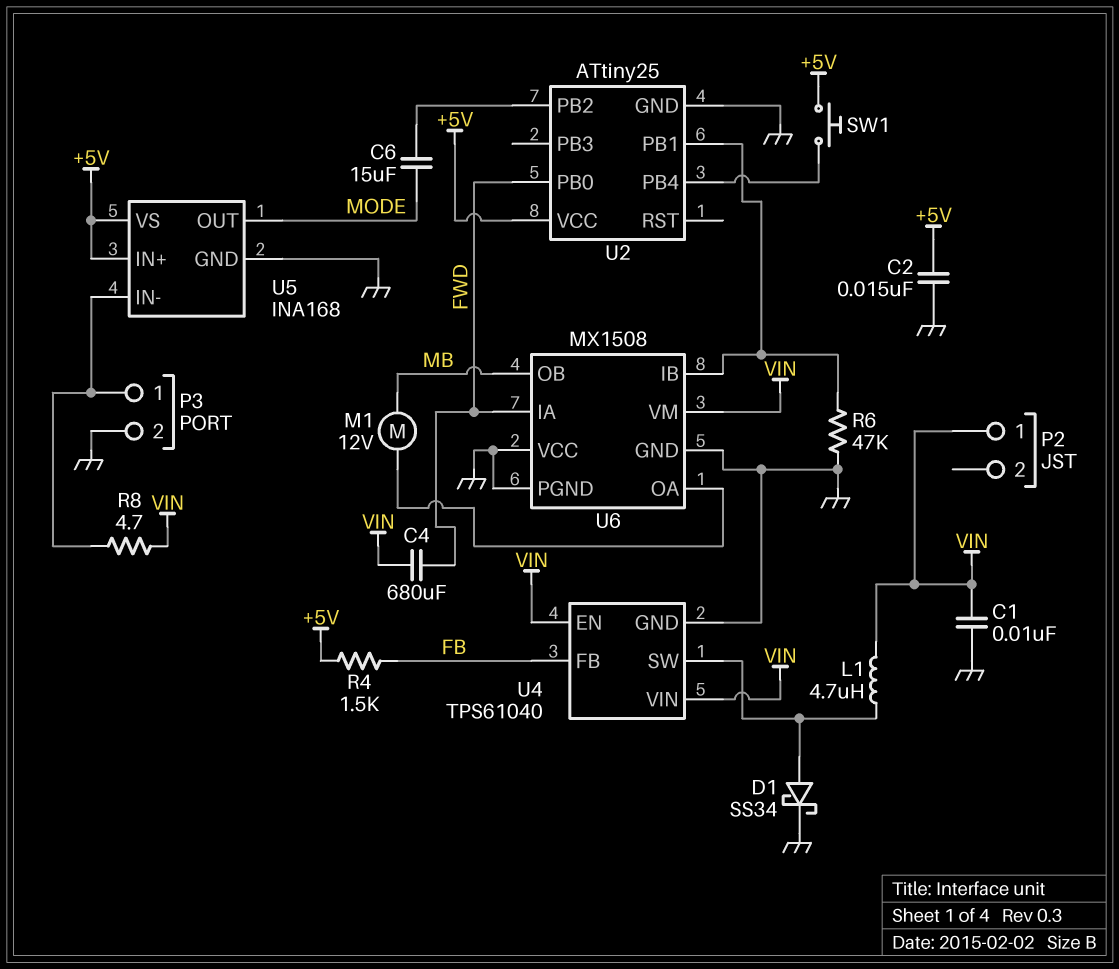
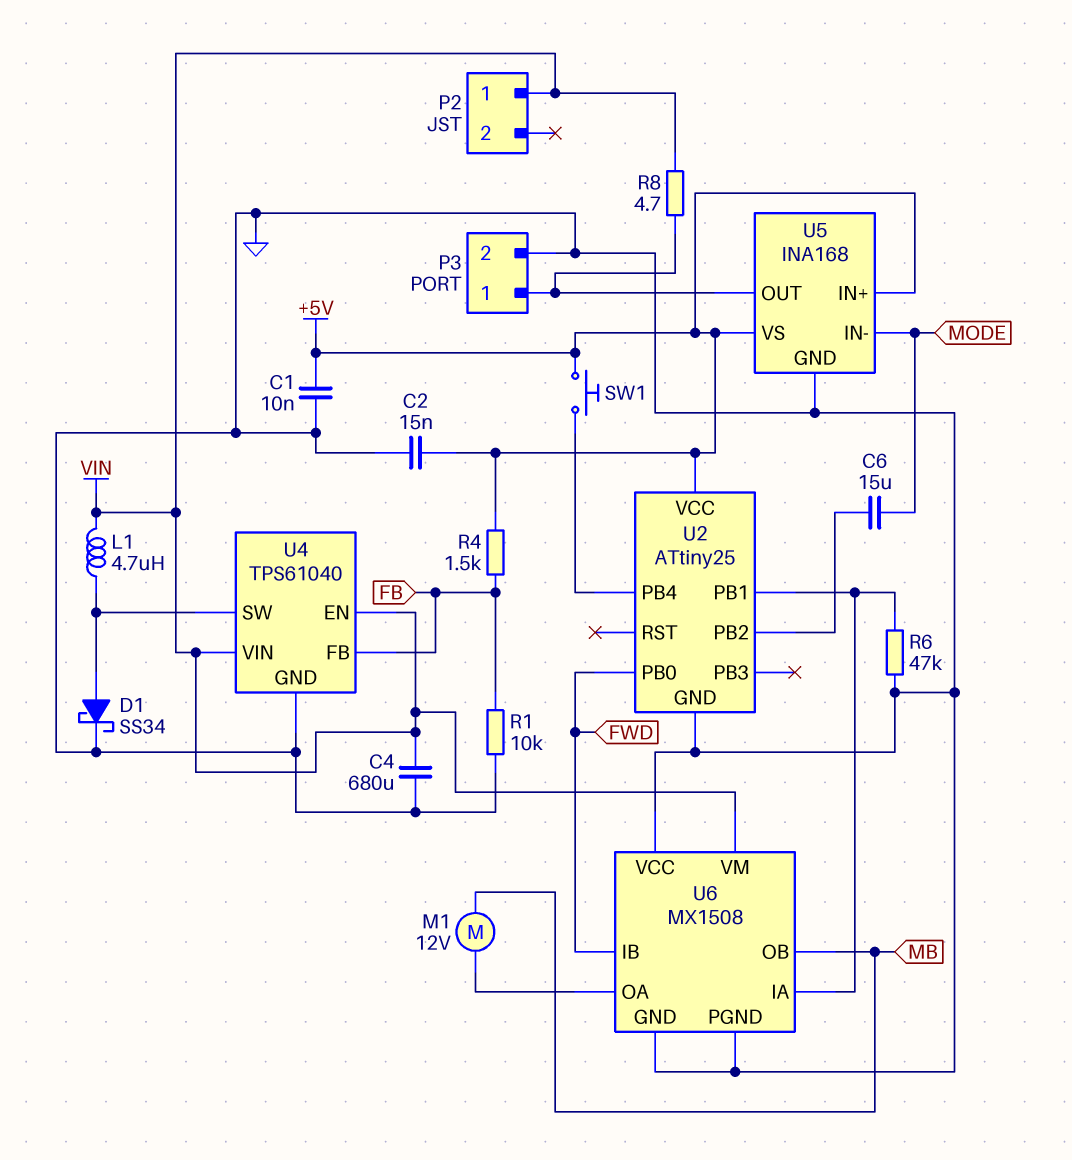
C1: 10nF (GND, VIN) -> 10nF (+5V, GND)
C4: 680uF (FWD, VIN) -> 680uF (GND, VIN)
R1: none -> 10k (FB, GND)
U5 pin IN-: P3/1 -> MODE
U5 pin OUT: MODE -> P3/1
U6 pin IA: FWD -> U2/PB1
U6 pin IB: U2/PB1 -> FWD

